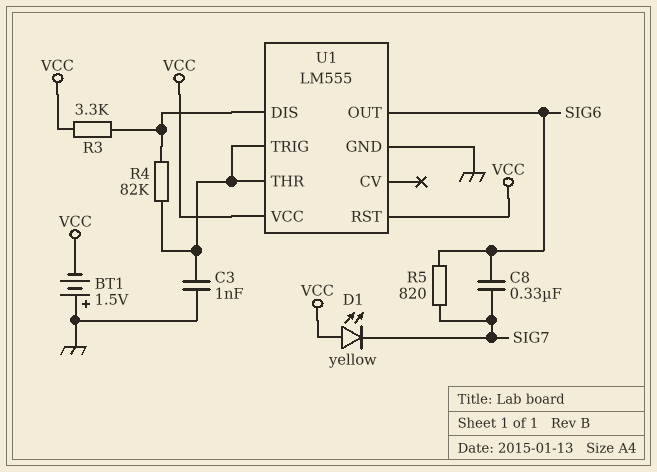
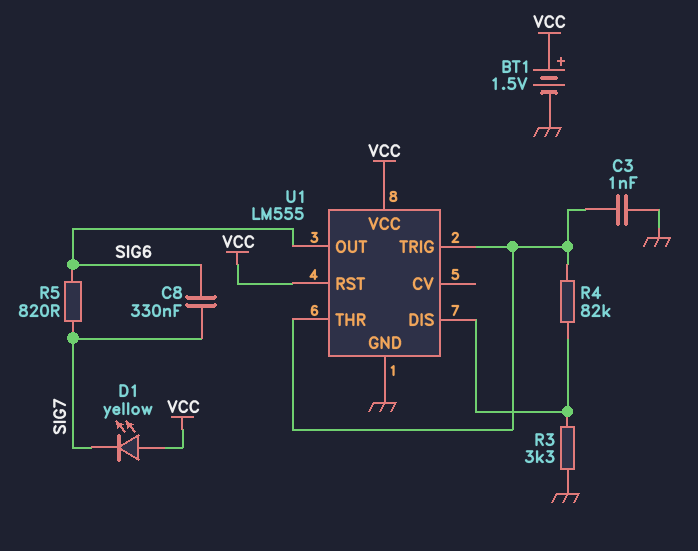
BT1: 1.5V (plus GND, minus VCC) -> 1.5V (plus VCC, minus GND)
R3: 3.3k (U1/DIS, VCC) -> 3.3k (GND, U1/DIS)

